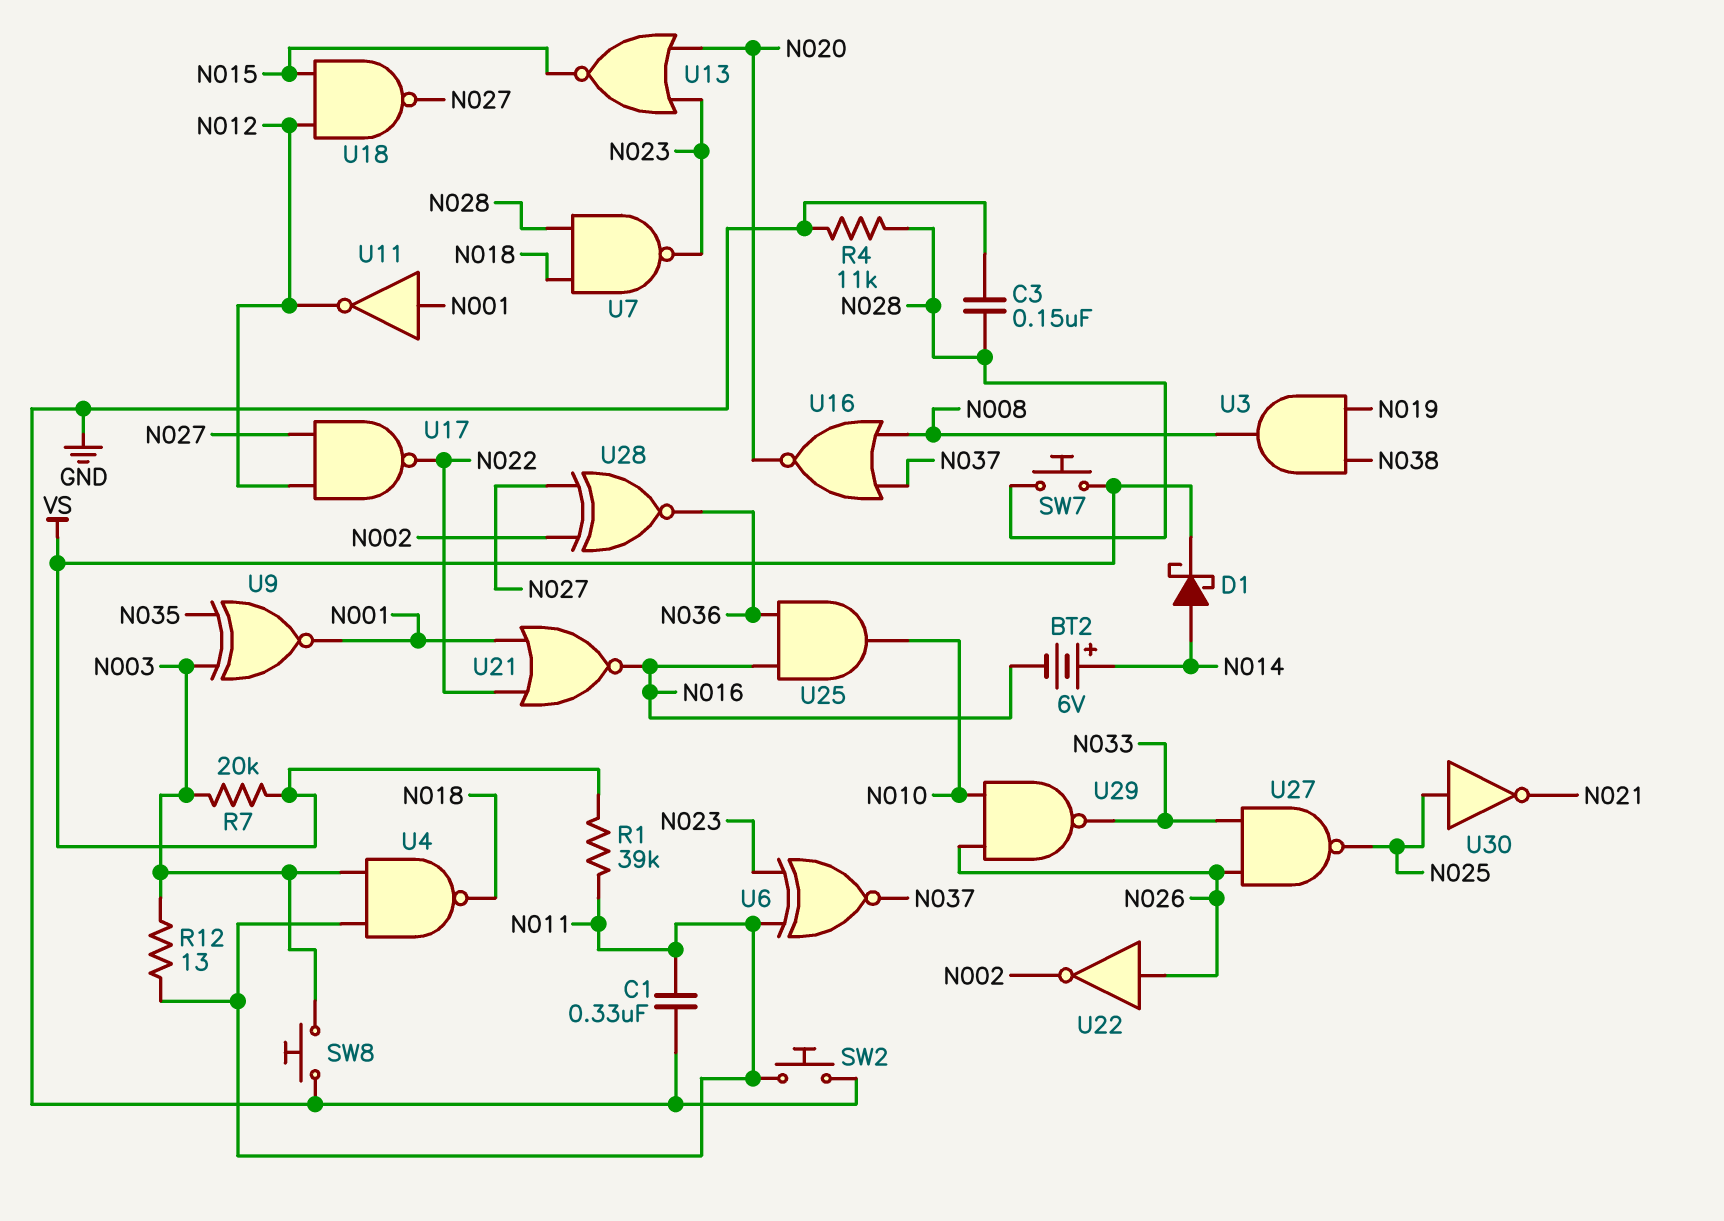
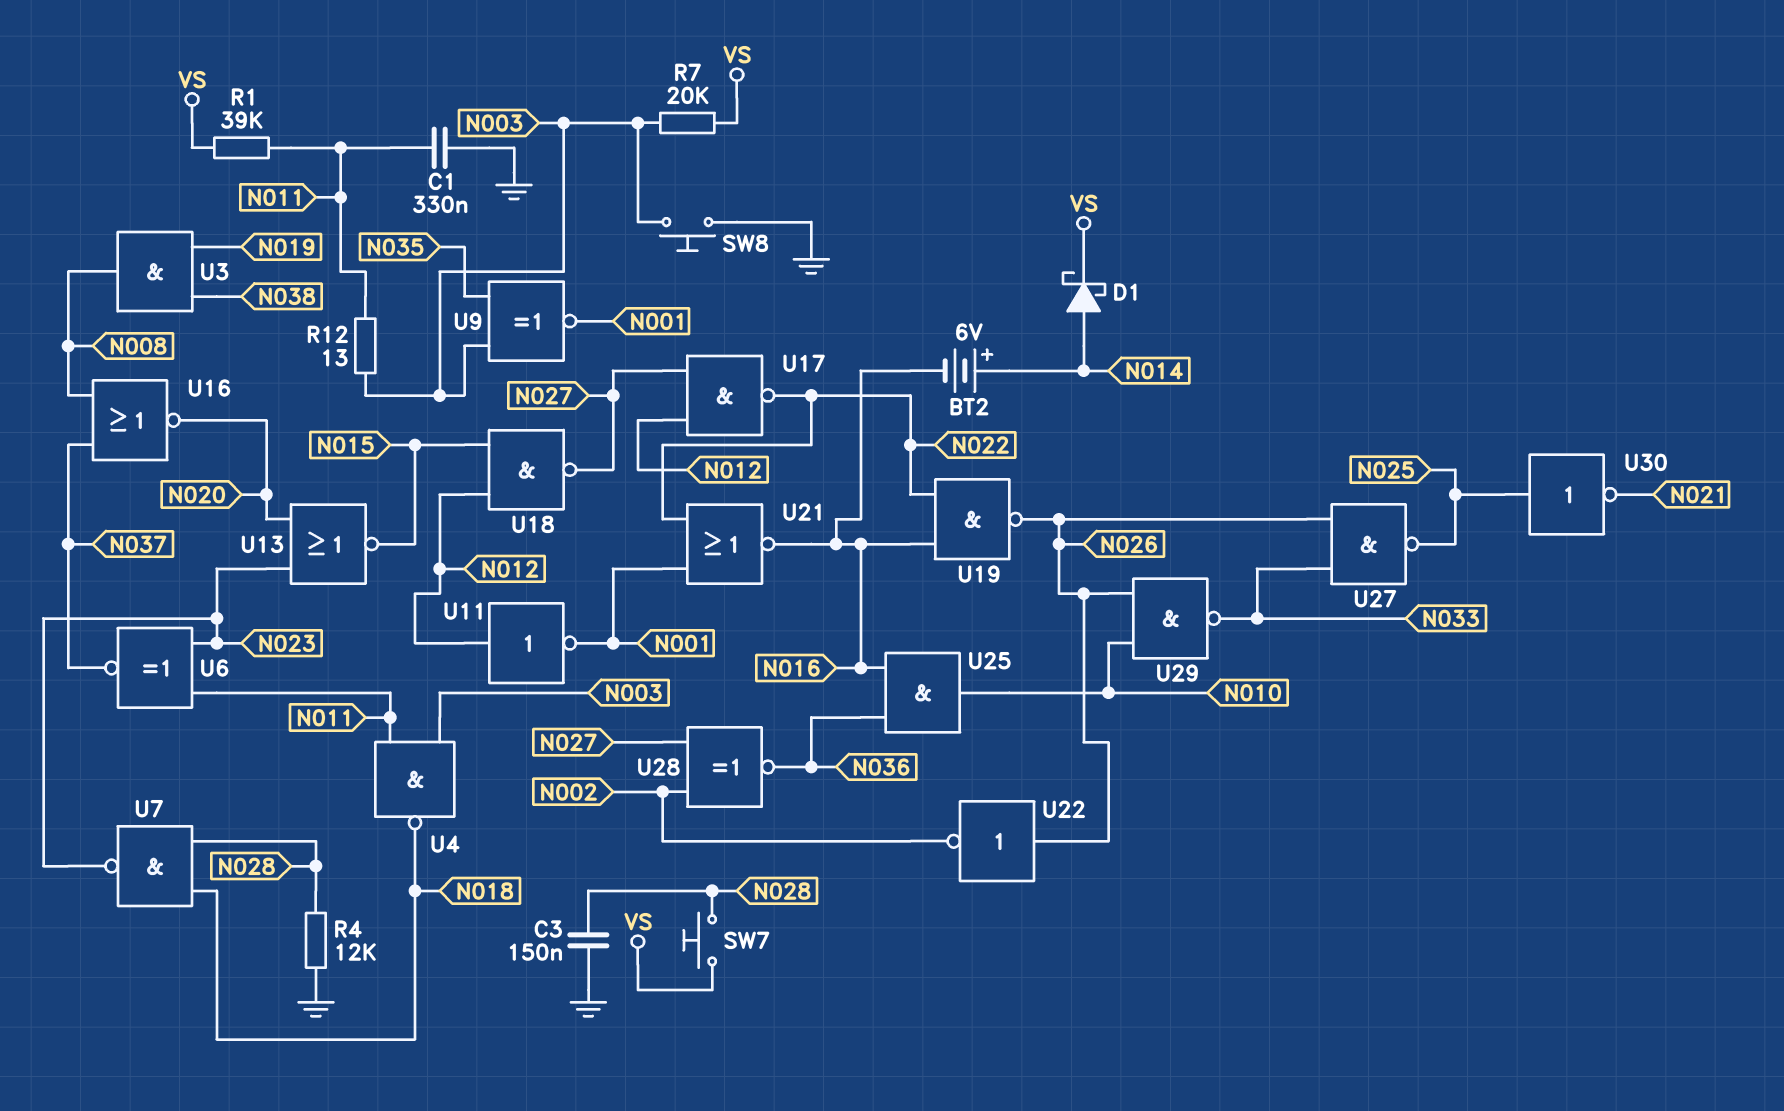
R4: 11k (GND, N028) -> 12k (GND, N028)
SW2: button (GND, N011) -> none
U11: NOT (in N001, out N012) -> NOT (in N012, out N001)
U19: none -> NAND (in N016, in N022, out N026)

